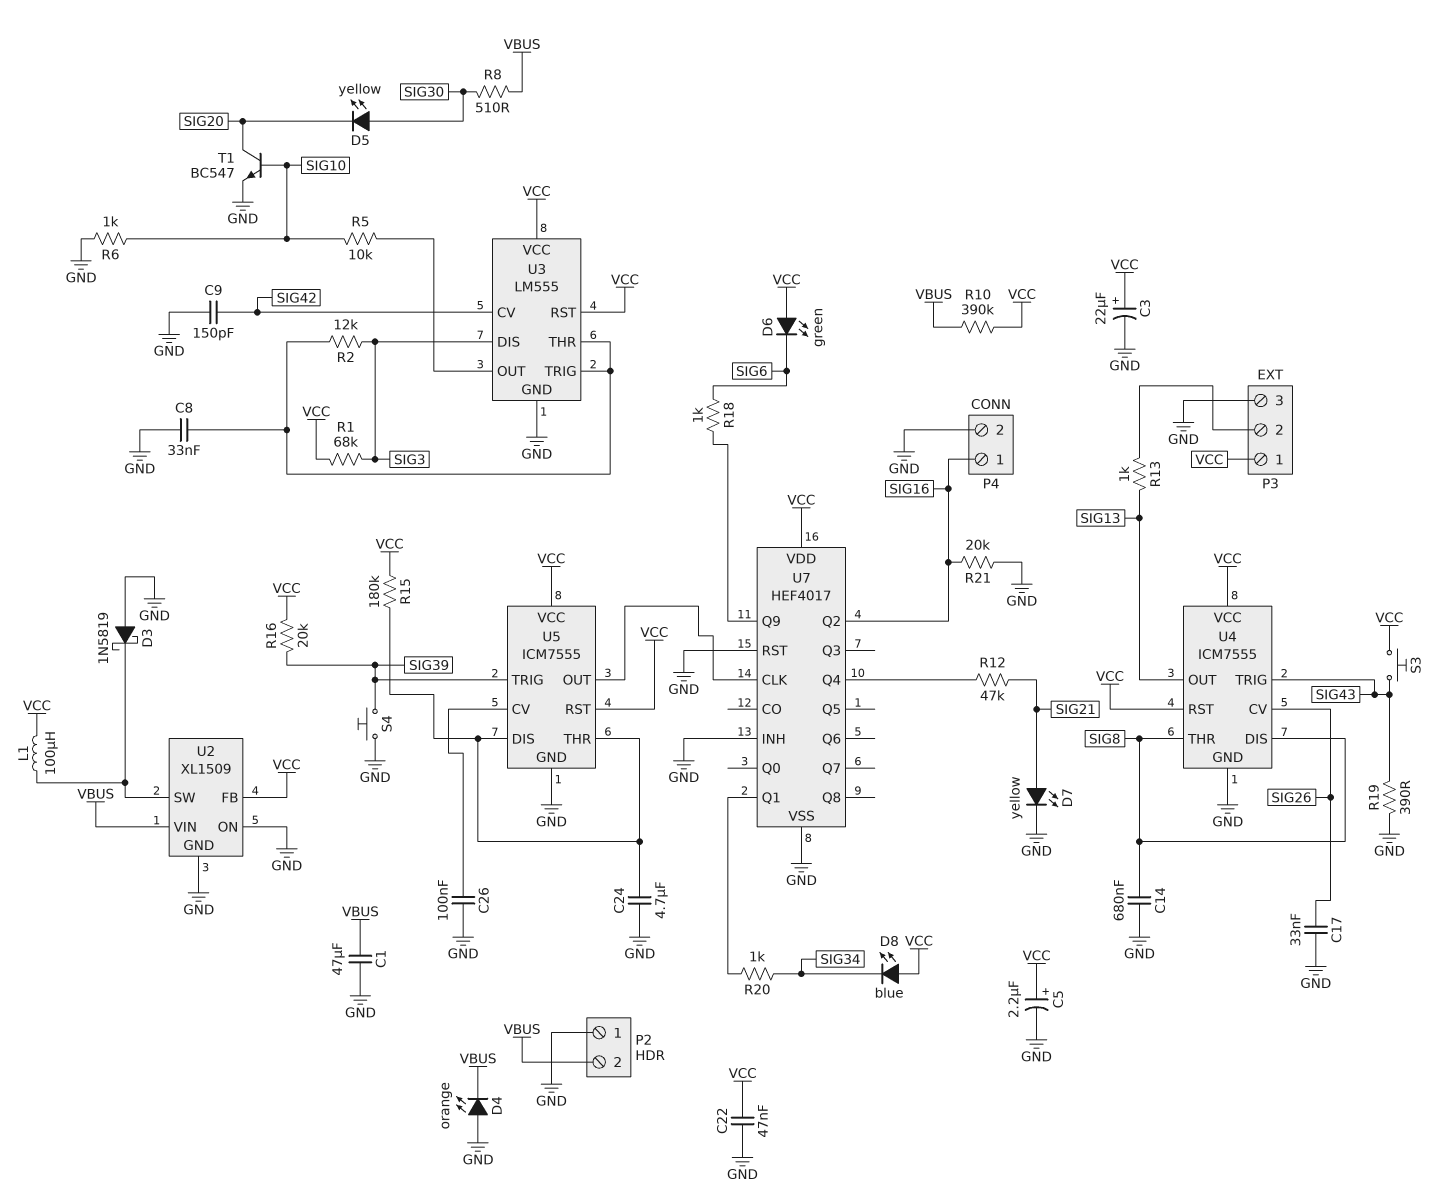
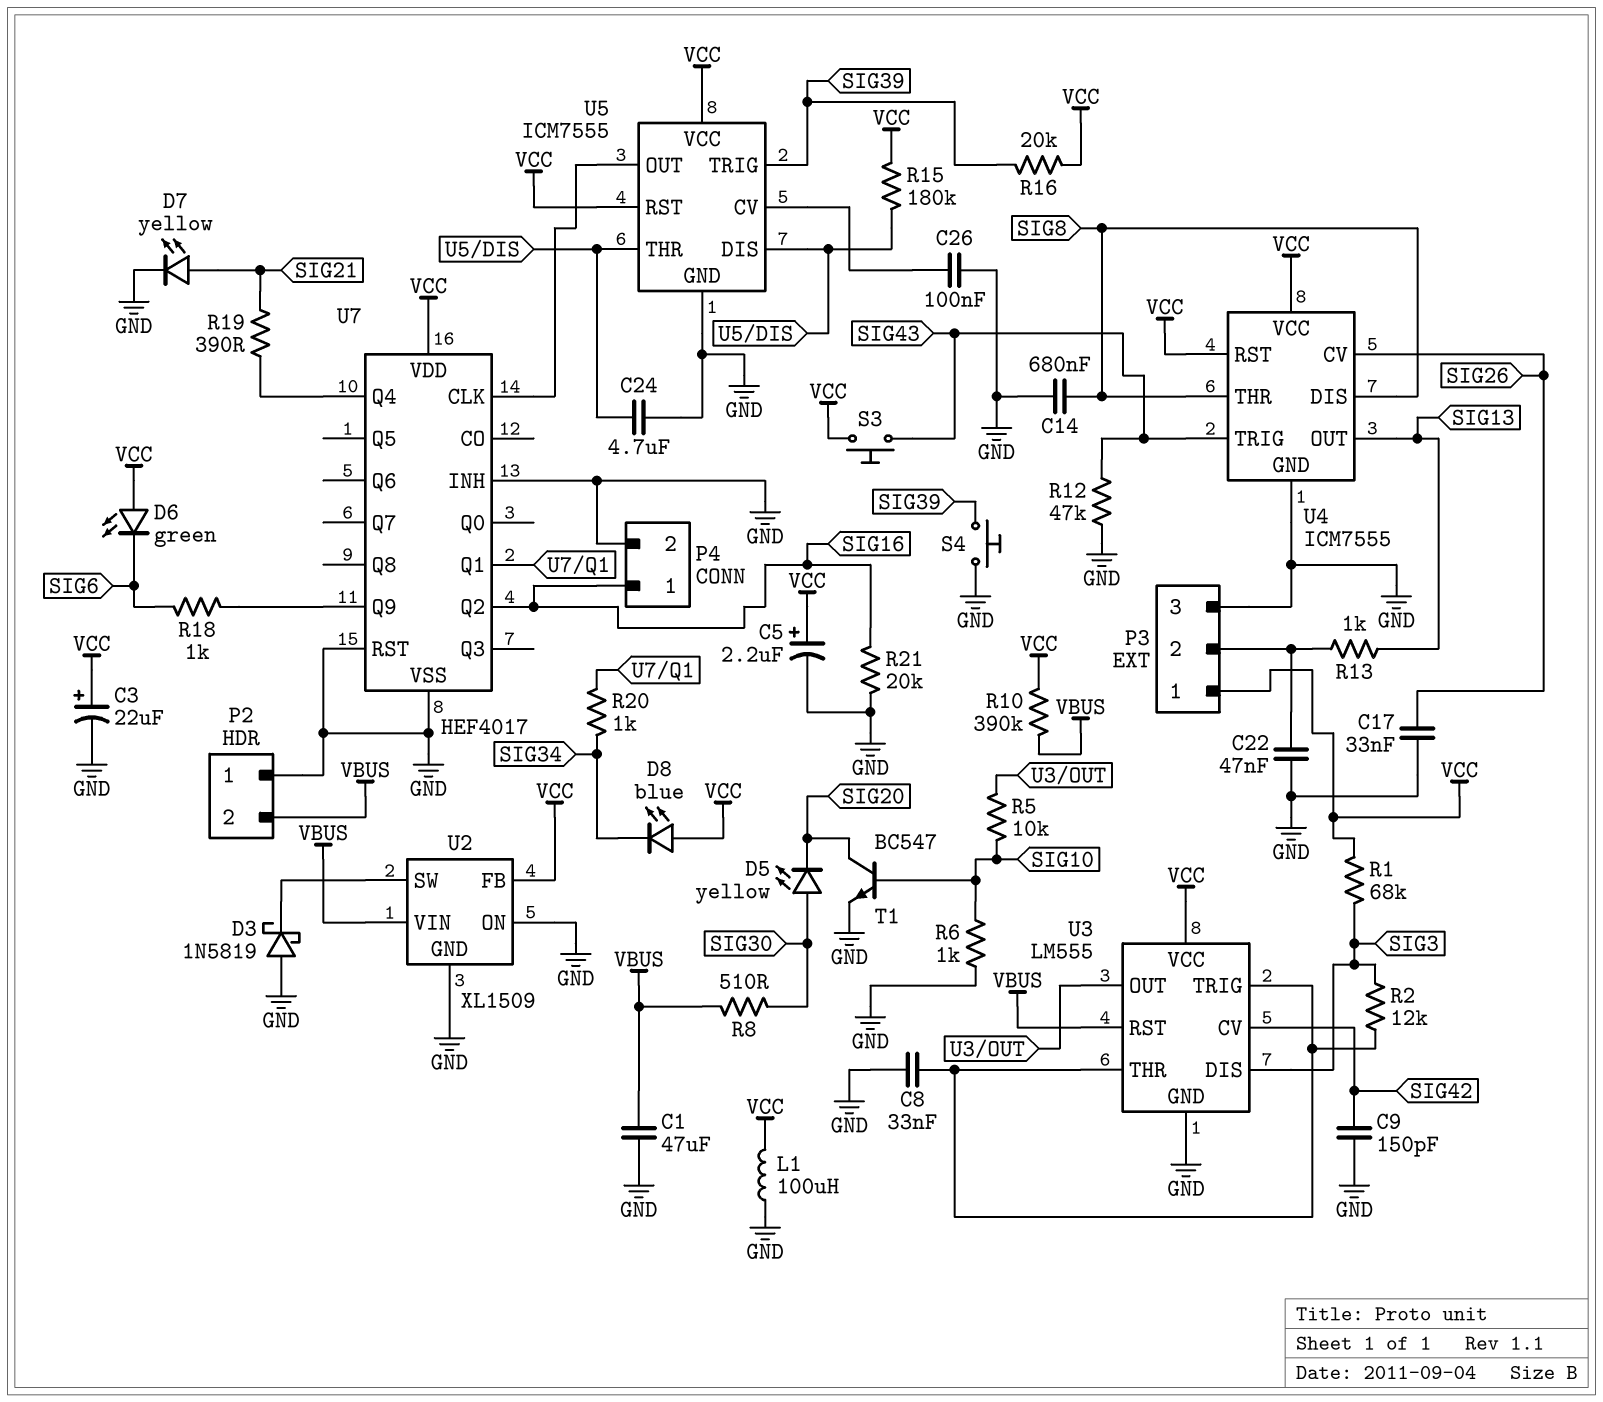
C22: 47nF (GND, VCC) -> 47nF (GND, P3/2)
D4: LED orange (A GND, K VBUS) -> none
L1: 100uH (U2/SW, VCC) -> 100uH (GND, VCC)
R12: 47k (SIG21, U7/Q4) -> 47k (GND, SIG43)
R19: 390 (GND, SIG43) -> 390 (SIG21, U7/Q4)
U3 pin RST: VCC -> VBUS

